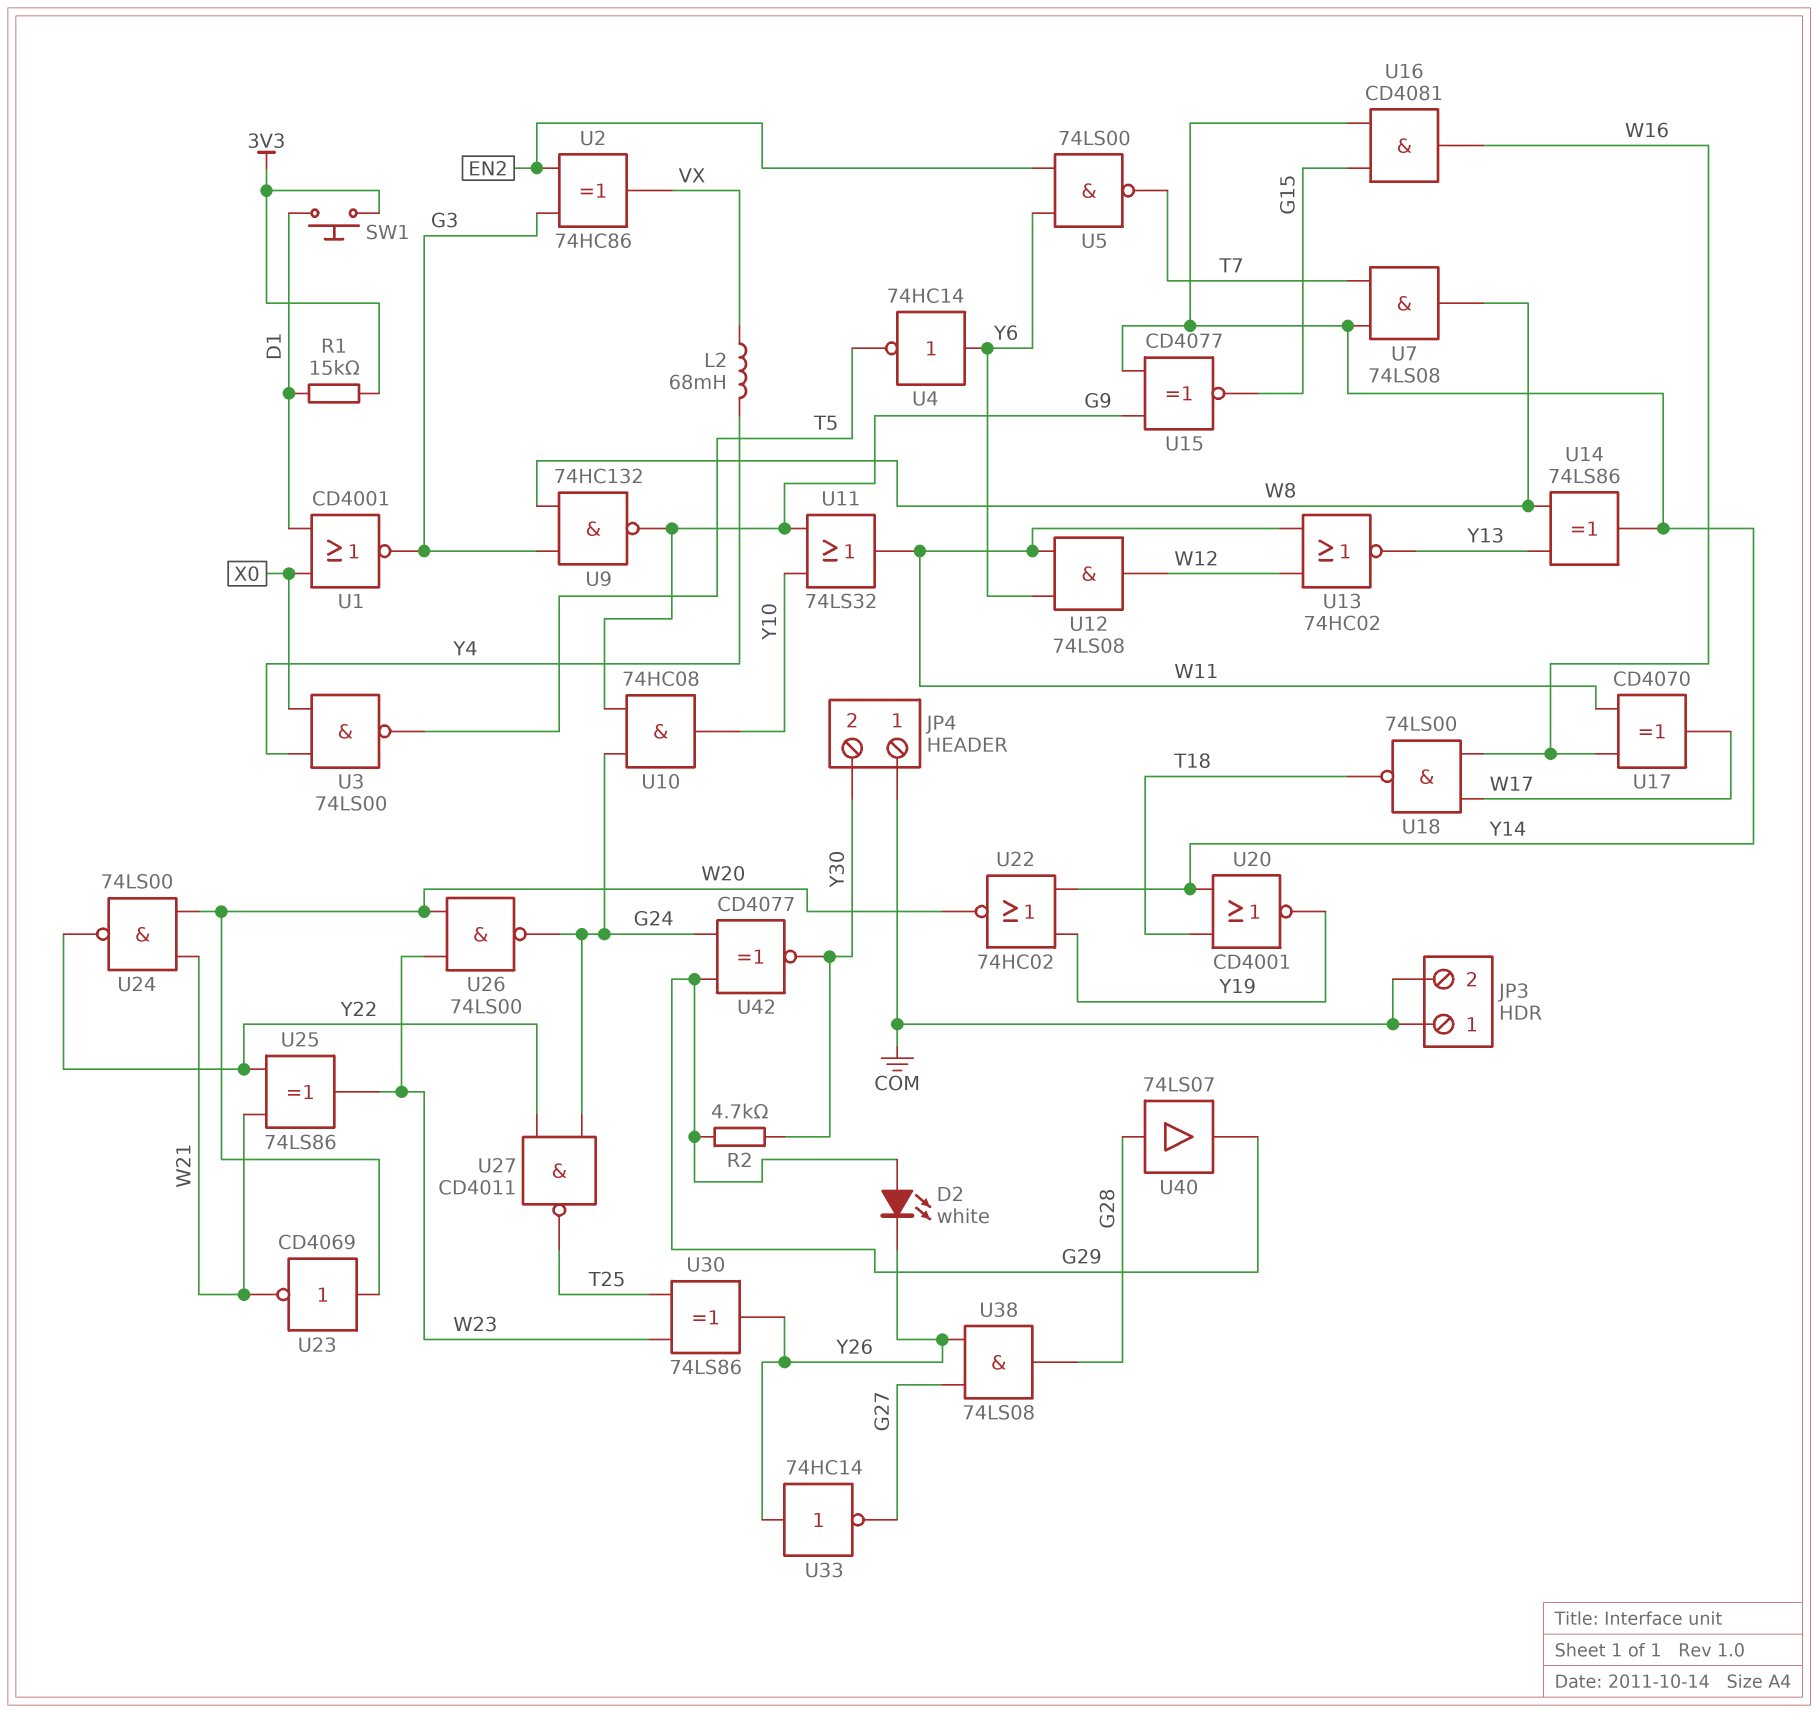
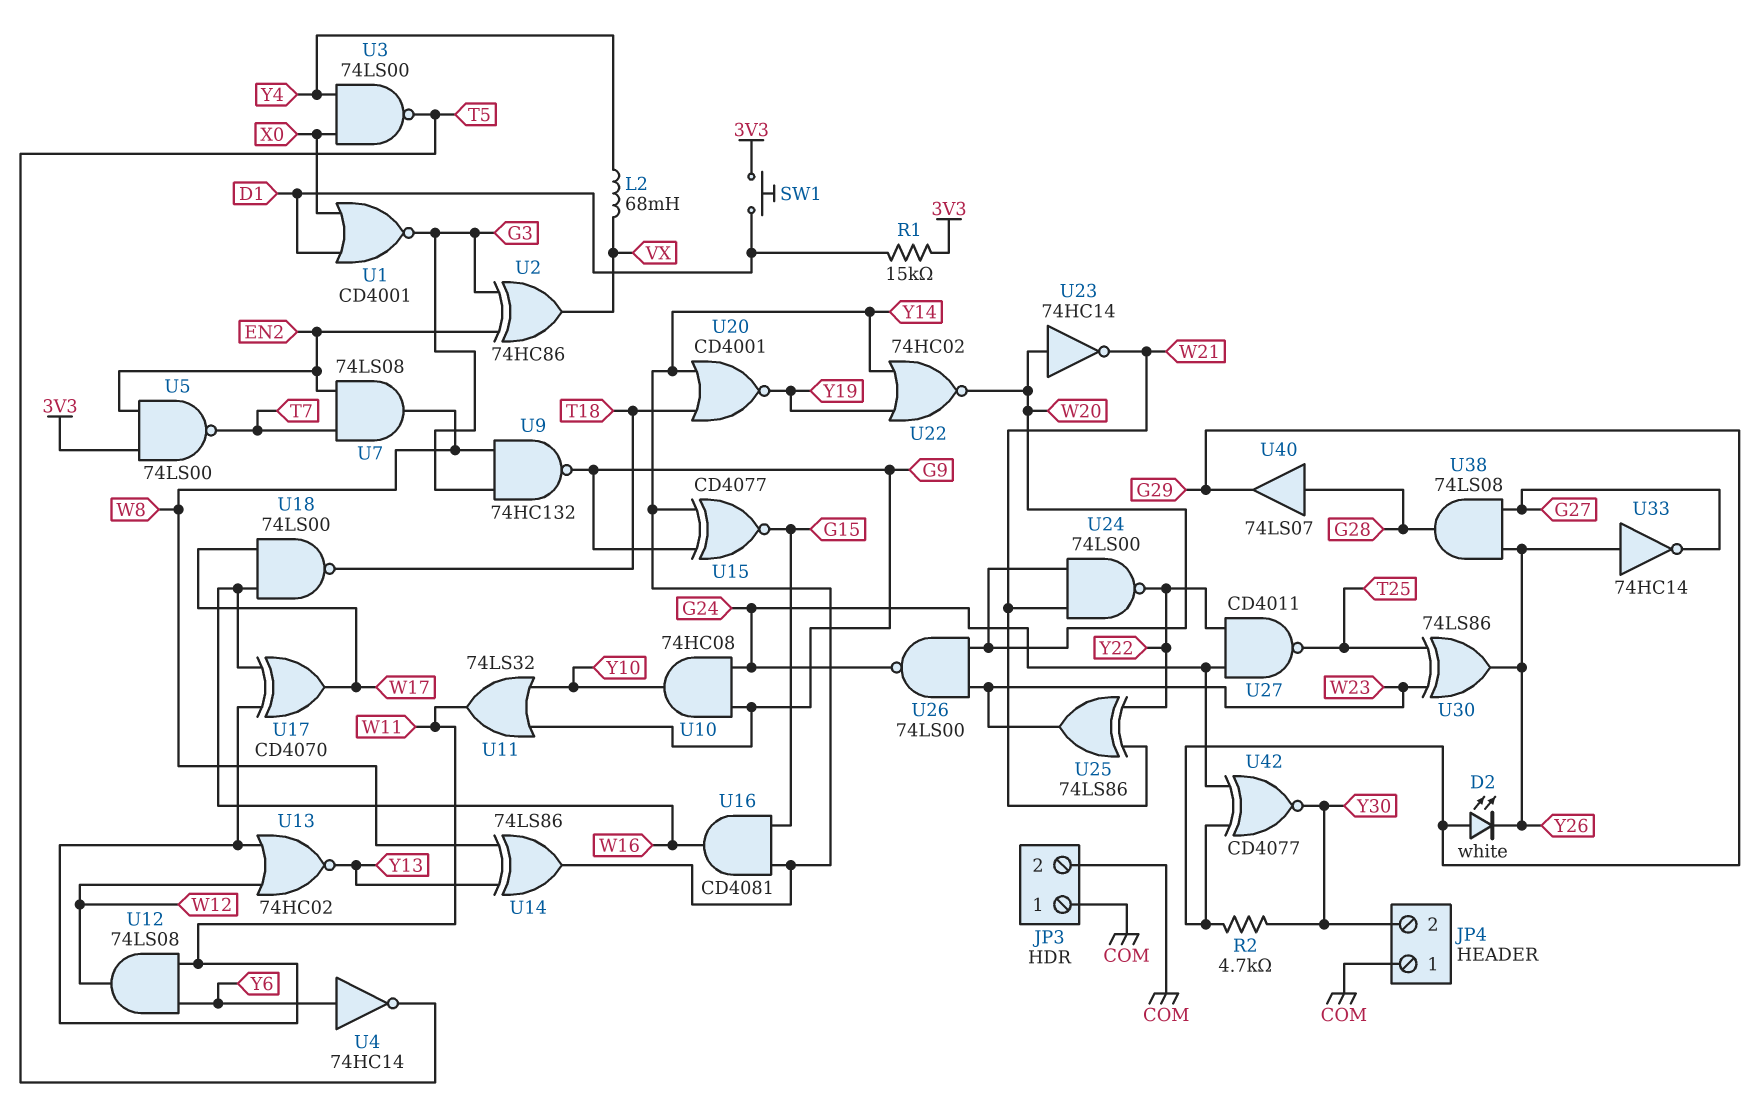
U5: NAND 74LS00 (in EN2, in Y6, out T7) -> NAND 74LS00 (in 3V3, in EN2, out T7)
U7: AND 74LS08 (in T7, in Y14, out W8) -> AND 74LS08 (in EN2, in T7, out W8)
U23: NOT CD4069 (in W20, out W21) -> NOT 74HC14 (in W20, out W21)

